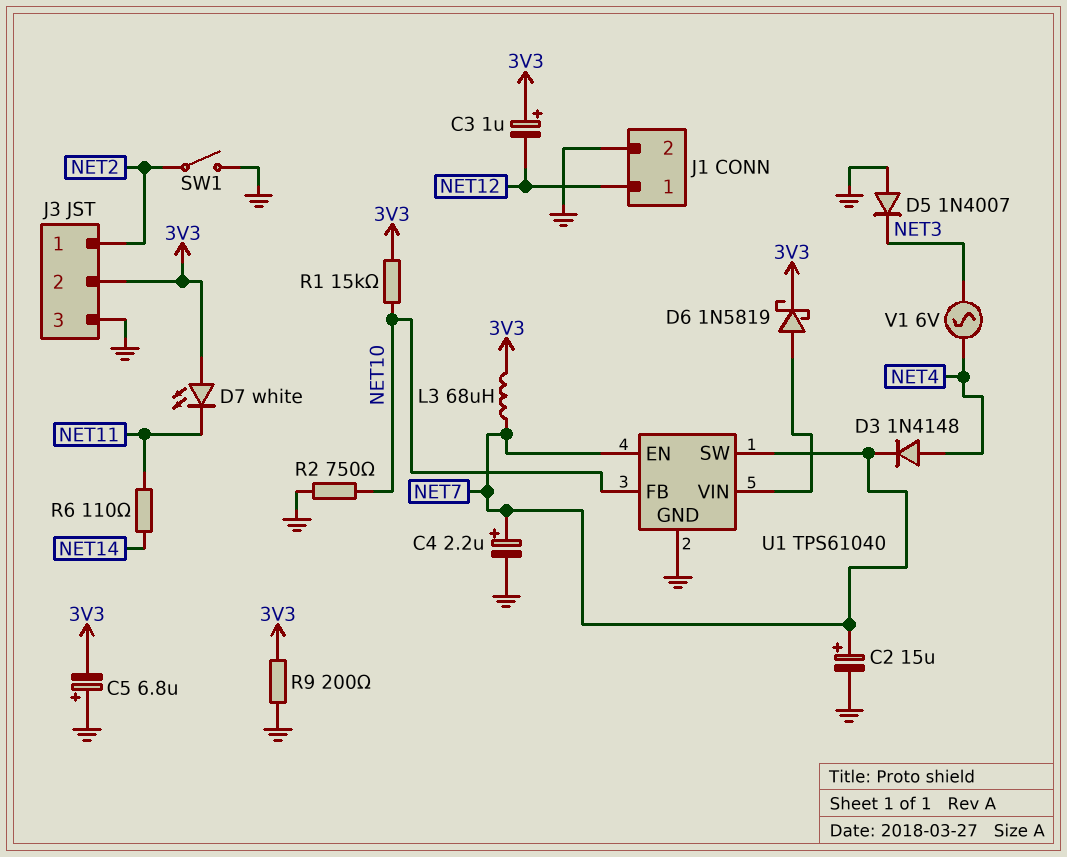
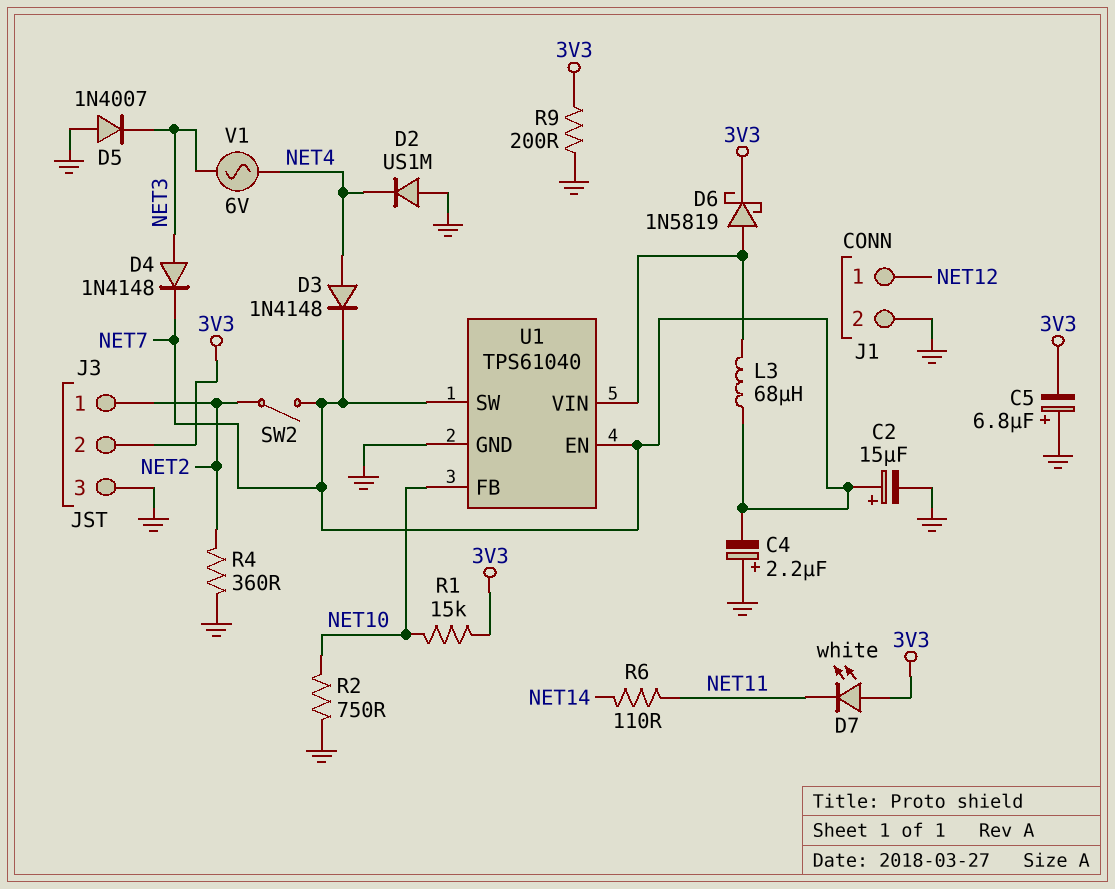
C3: 1uF (plus 3V3, minus NET12) -> none
C4: 2.2uF (plus NET7, minus GND) -> 2.2uF (plus GND, minus NET7)
D2: none -> diode US1M (A GND, K NET4)
D4: none -> diode 1N4148 (A NET3, K NET7)
L3: 68uH (3V3, NET7) -> 68uH (NET7, U1/VIN)
R4: none -> 360 (GND, NET2)
SW1: switch (GND, NET2) -> none
SW2: none -> switch (NET2, NET7)

